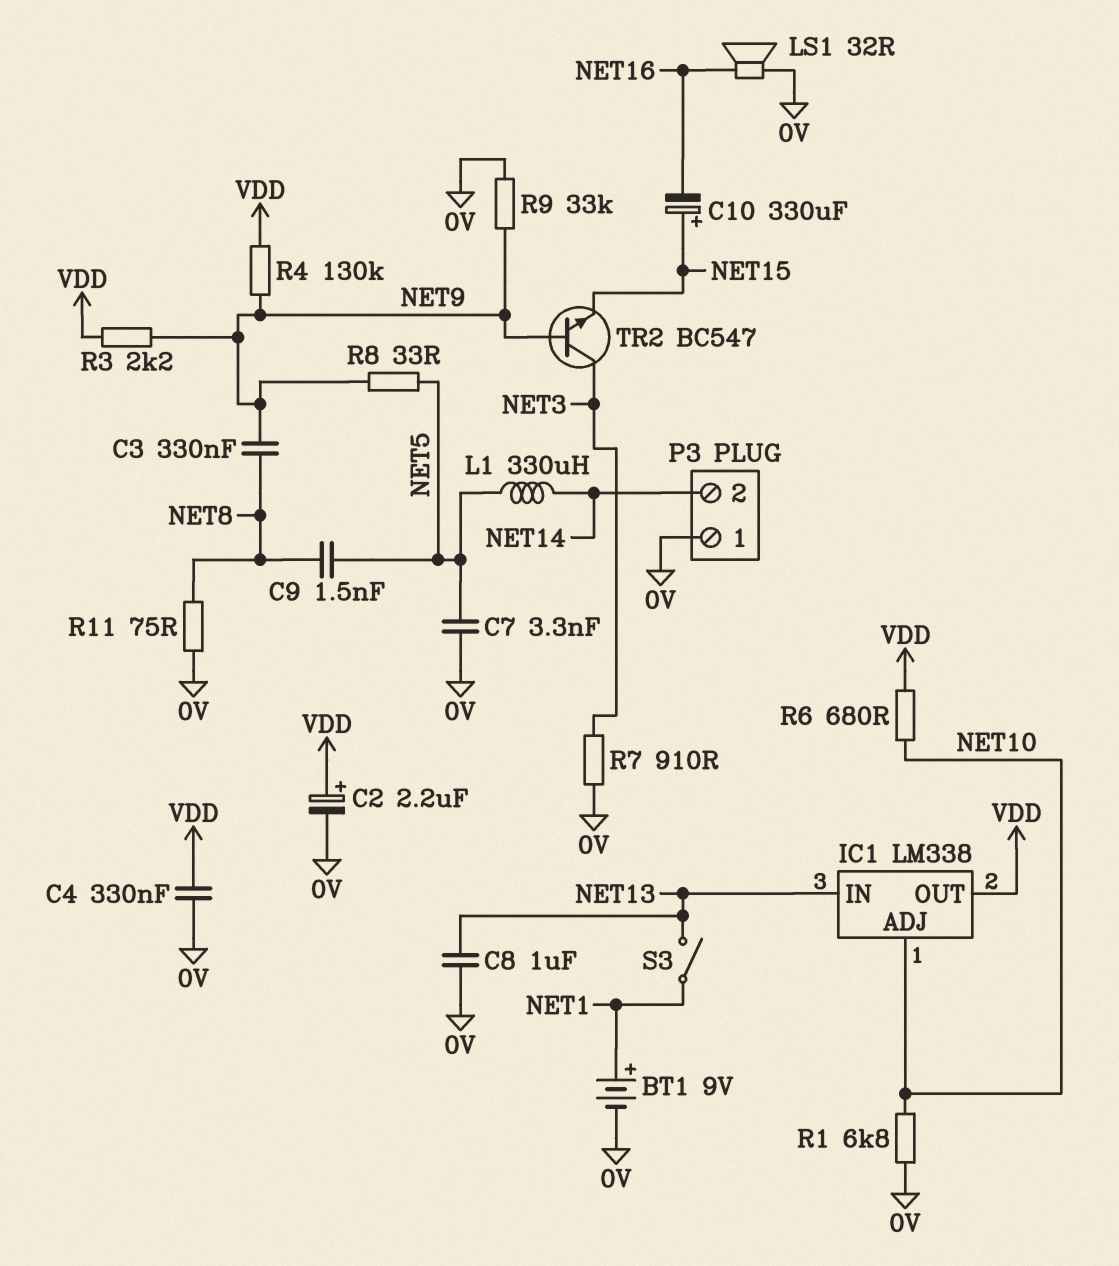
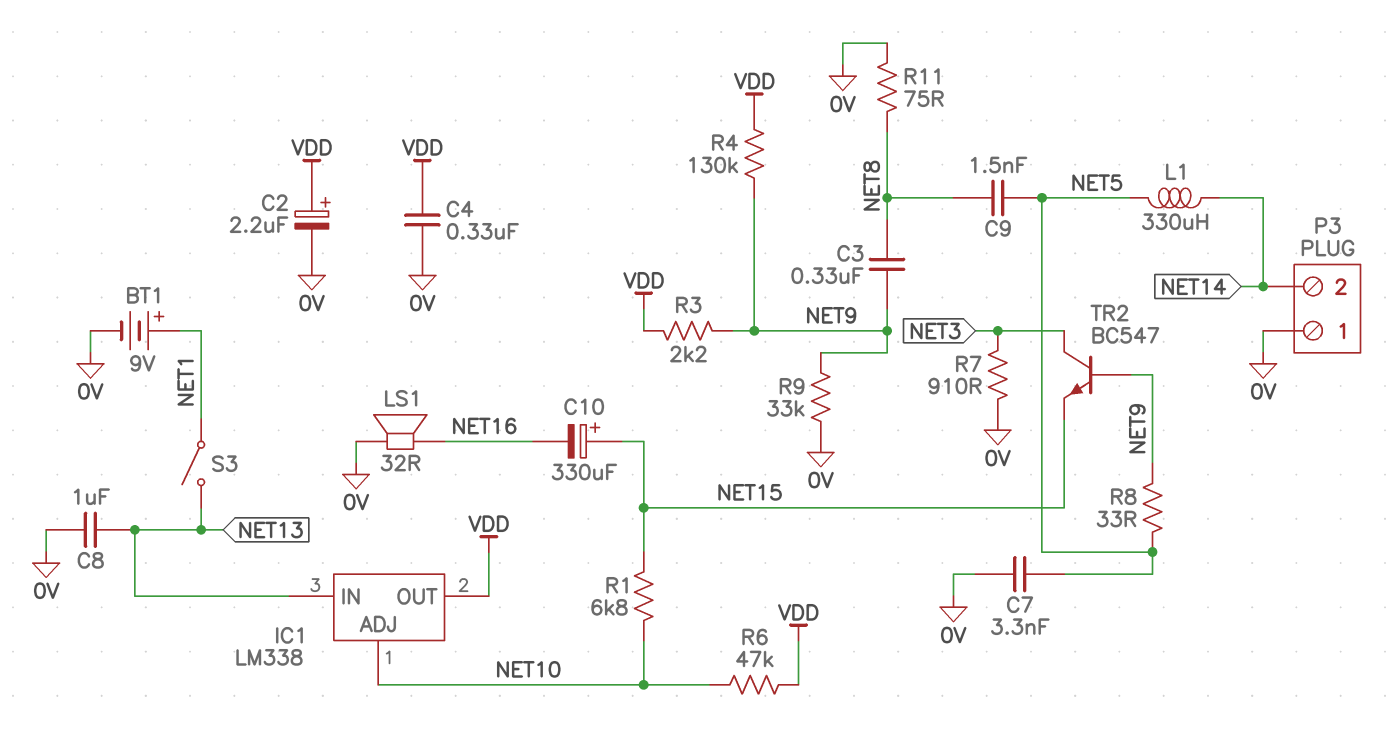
R1: 6.8k (0V, NET10) -> 6.8k (NET10, NET15)
R6: 680 (NET10, VDD) -> 47k (NET10, VDD)

